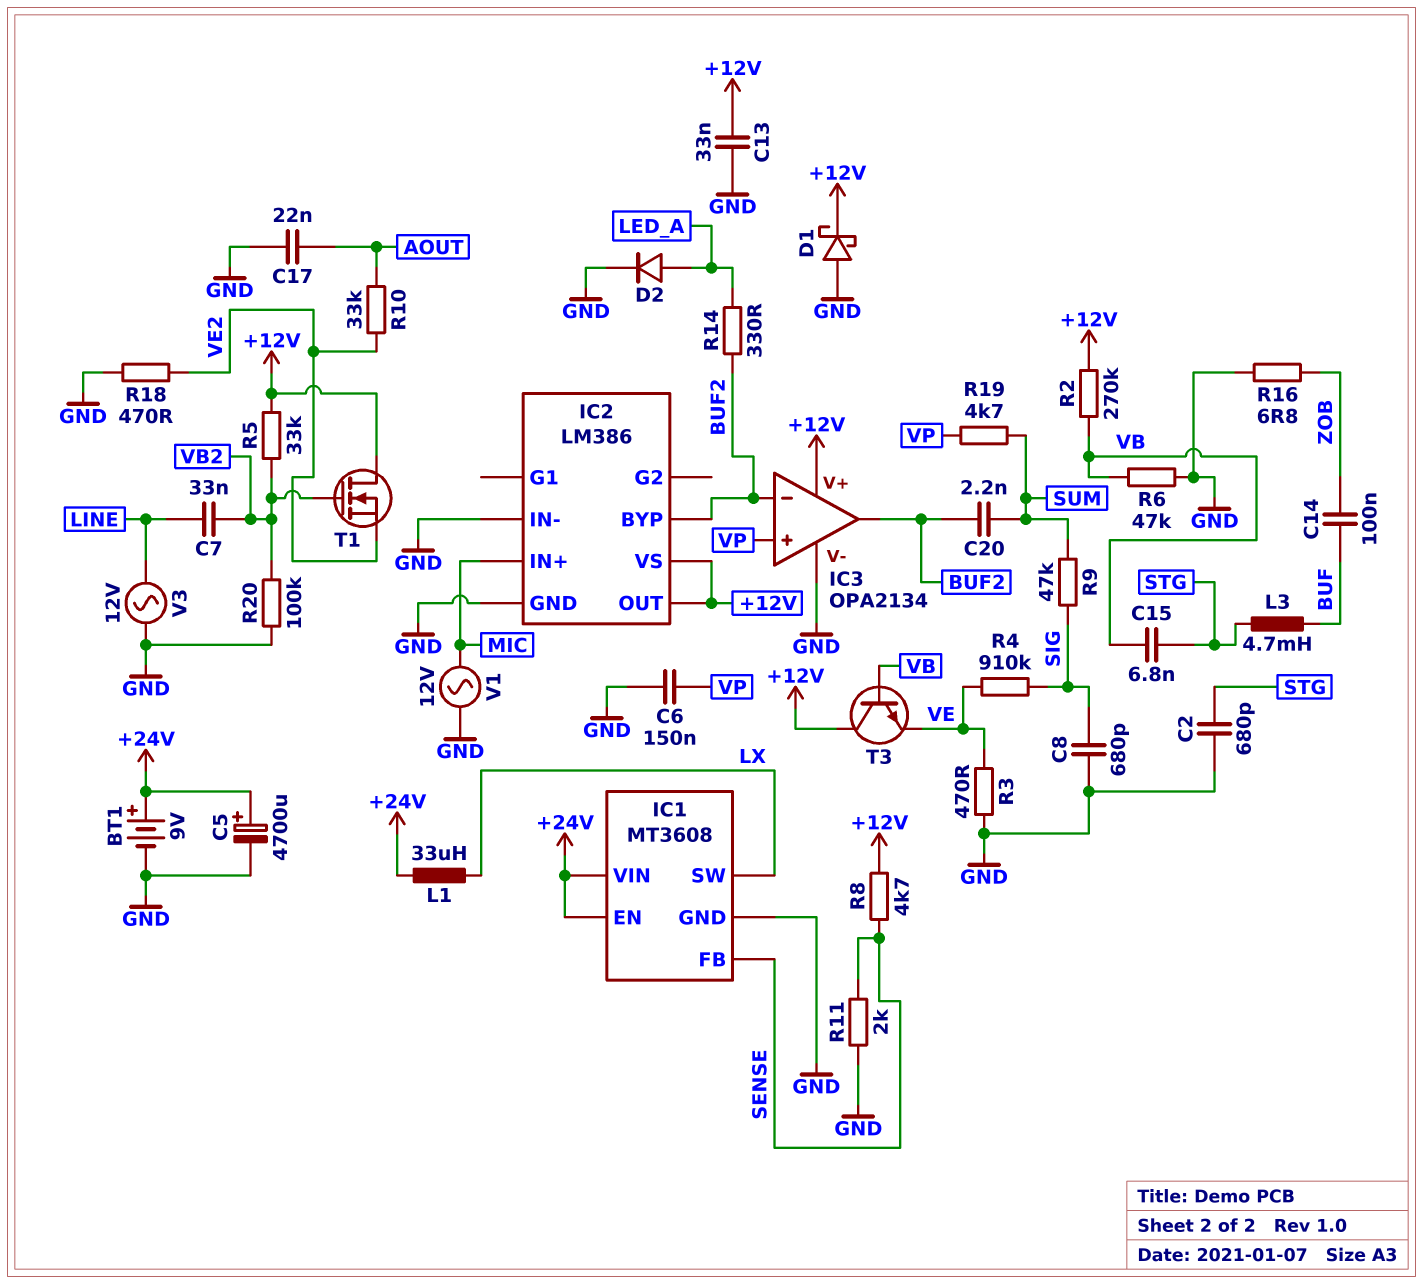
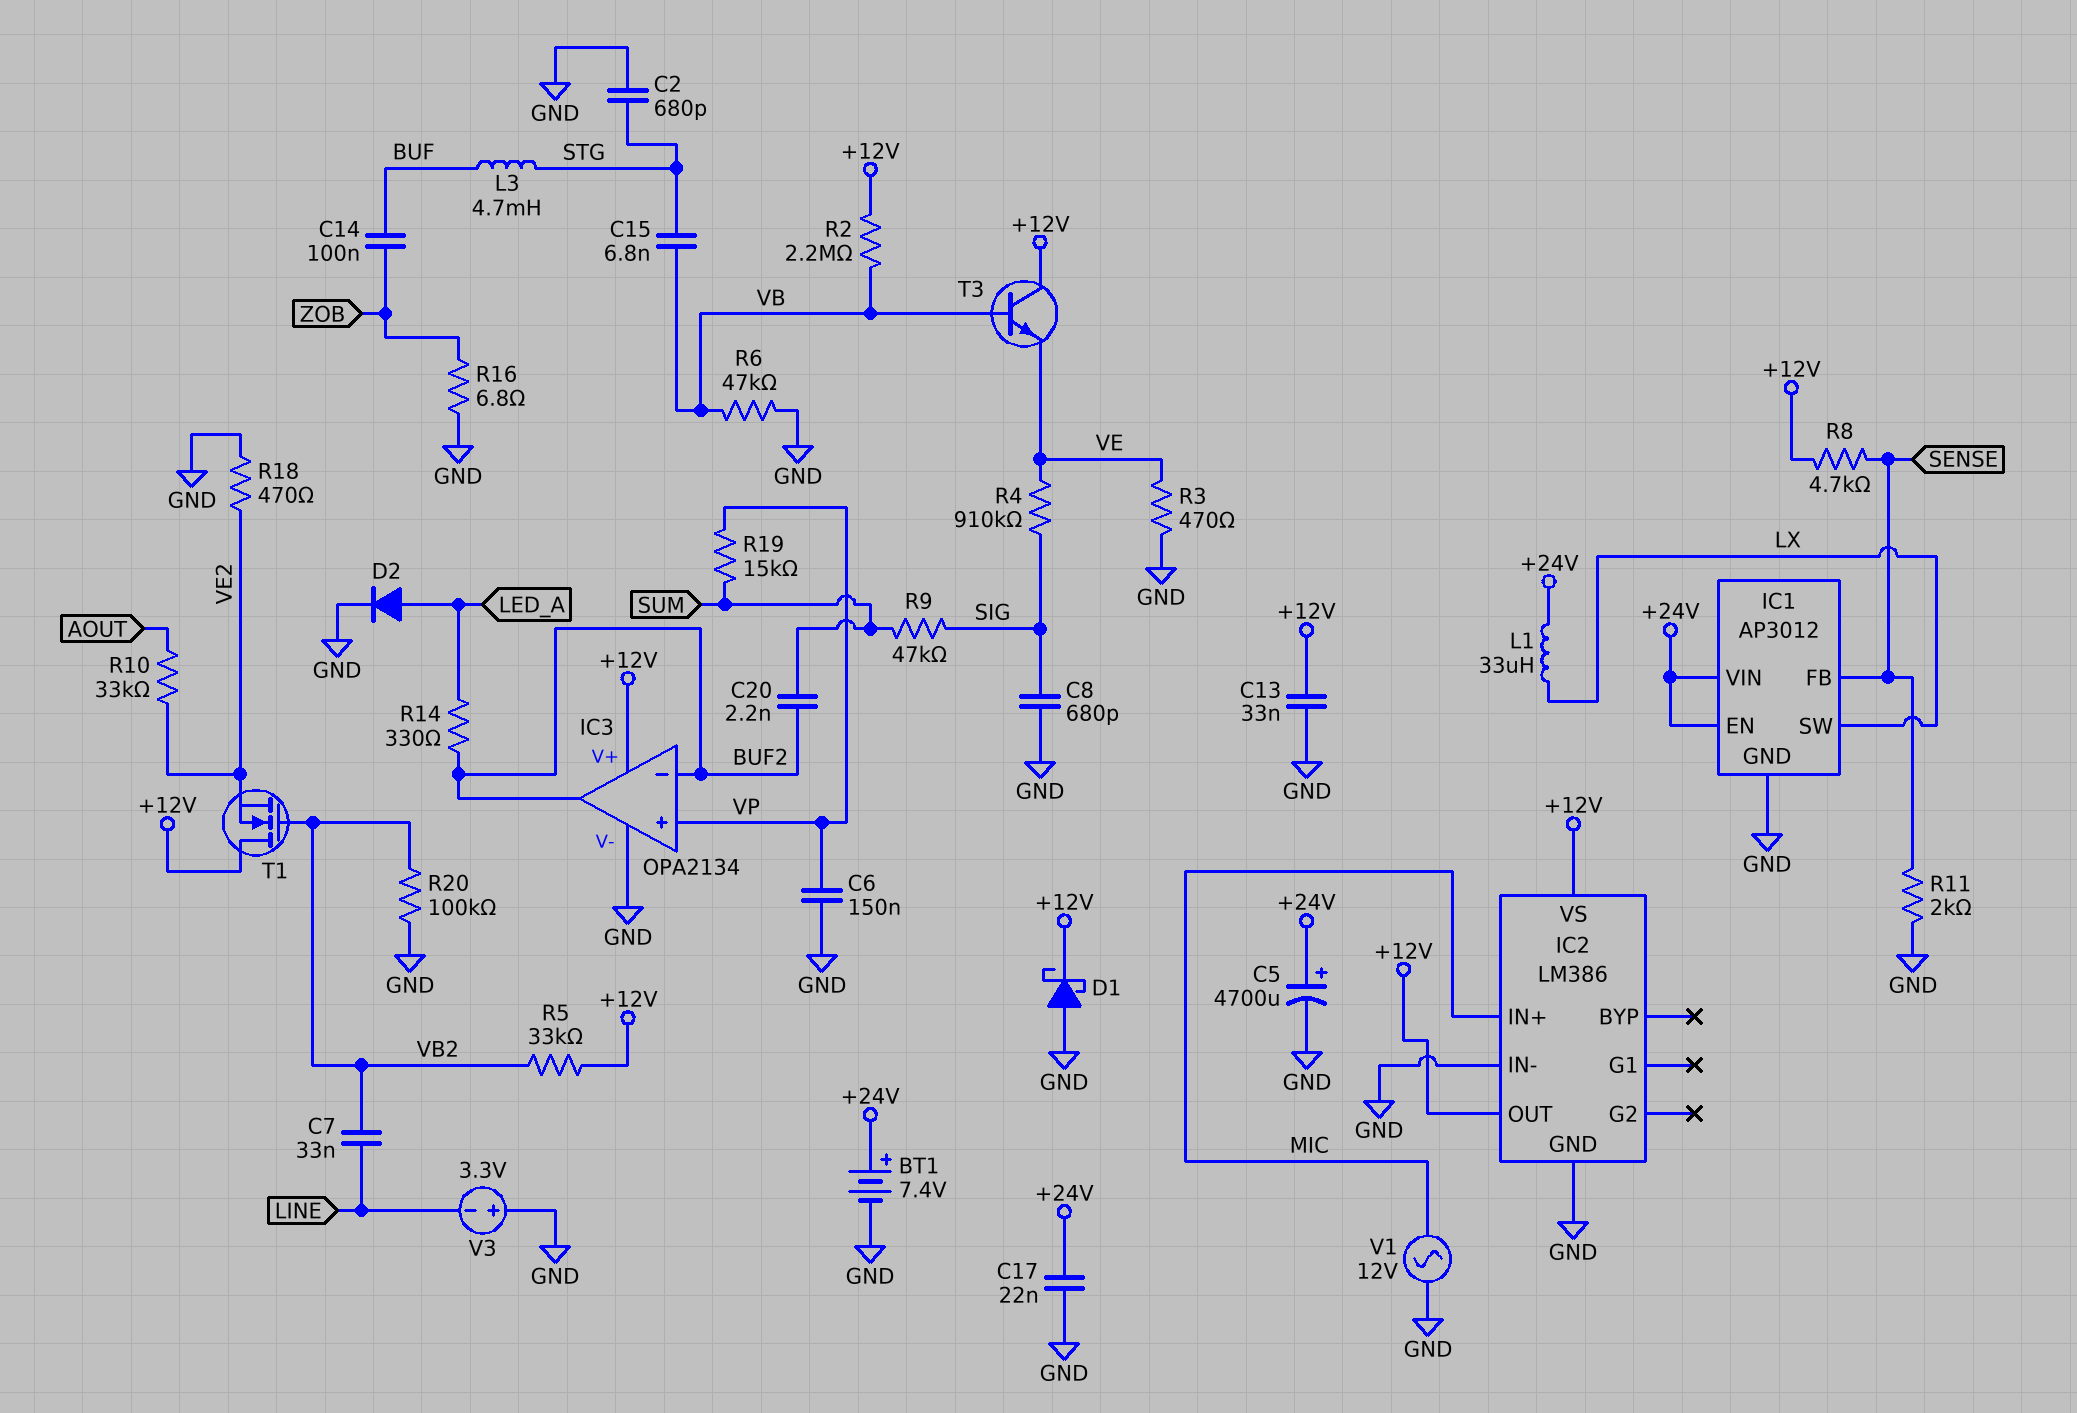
BT1: 9V (plus +24V, minus GND) -> 7.4V (plus +24V, minus GND)
C17: 22nF (AOUT, GND) -> 22nF (+24V, GND)
IC1: MT3608 -> AP3012
IC2 pin BYP: BUF2 -> none
R2: 270k (+12V, VB) -> 2.2M (+12V, VB)
R19: 4.7k (SUM, VP) -> 15k (SUM, VP)
V3: AC 12V (GND, LINE) -> 3.3V (plus GND, minus LINE)

